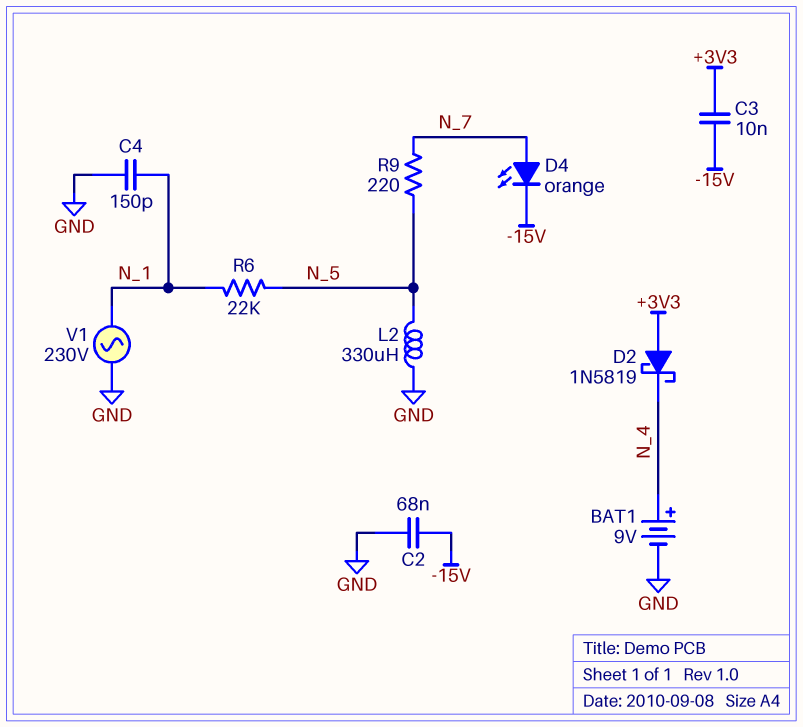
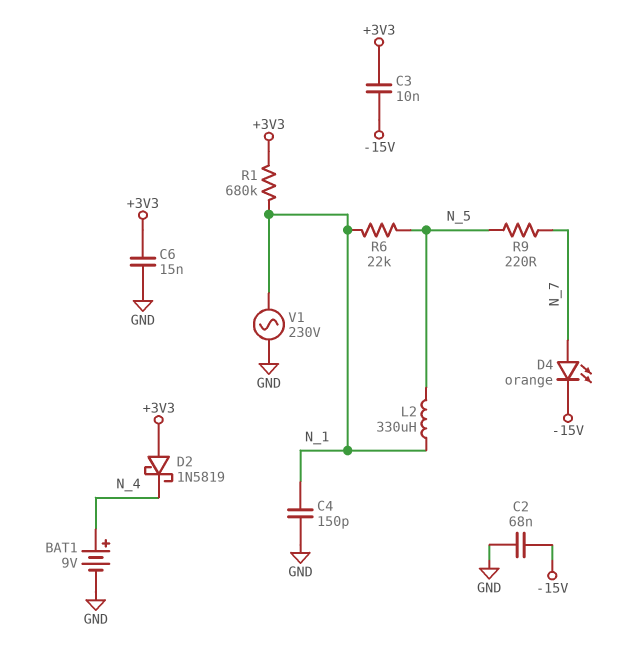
C6: none -> 15nF (+3V3, GND)
L2: 330uH (GND, N_5) -> 330uH (N_1, N_5)
R1: none -> 680k (+3V3, N_1)

